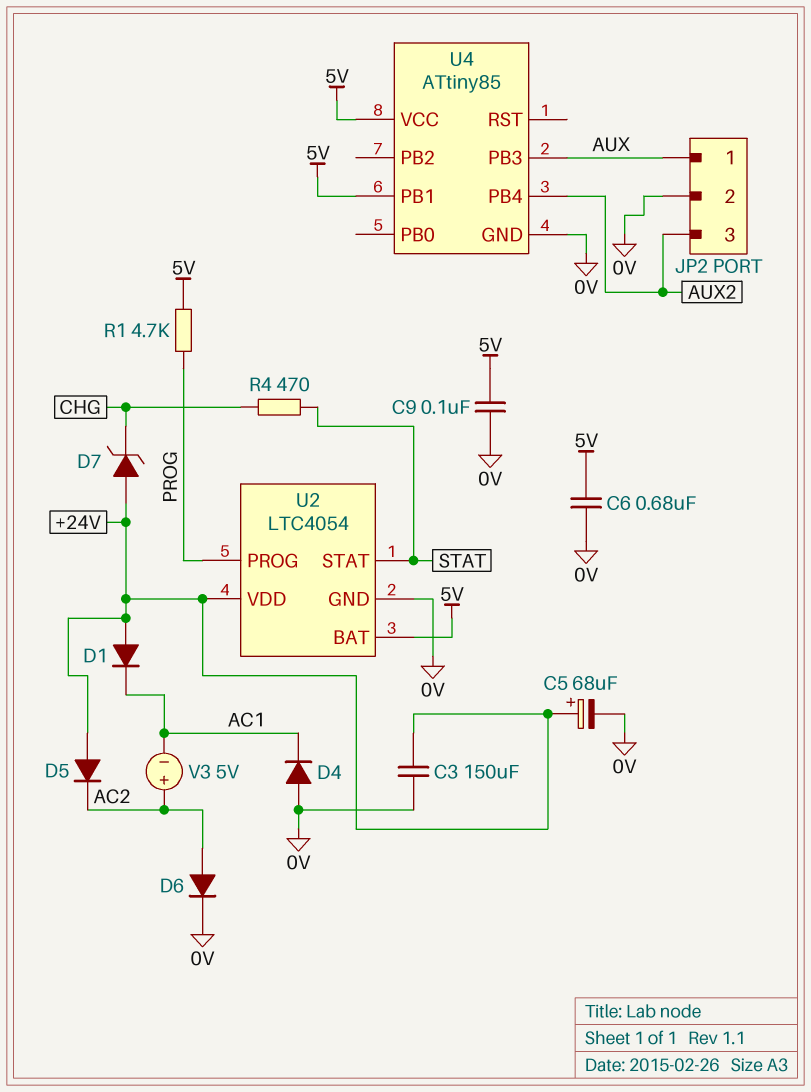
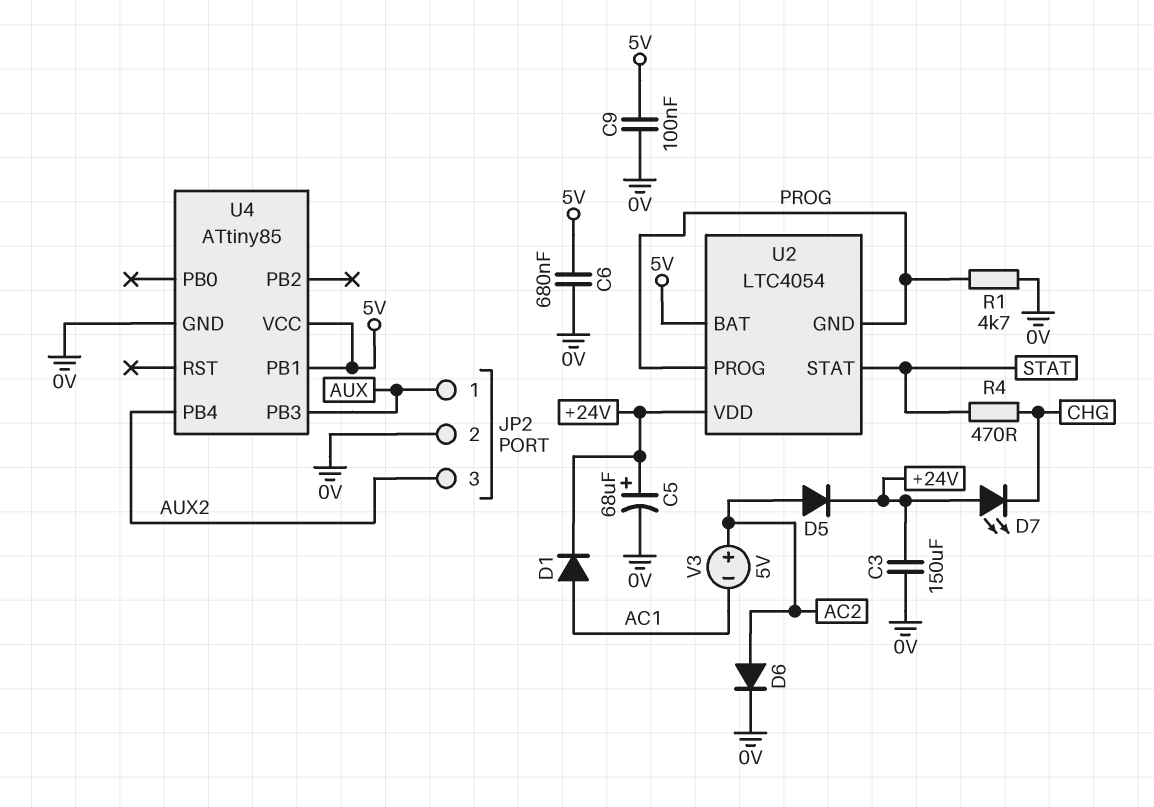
D1: diode (A +24V, K AC1) -> diode (A AC1, K +24V)
D4: diode (A 0V, K AC1) -> none
D5: diode (A +24V, K AC2) -> diode (A AC2, K +24V)
D7: zener (A +24V, K CHG) -> LED (A +24V, K CHG)
R1: 4.7k (5V, PROG) -> 4.7k (0V, PROG)
U2 pin GND: 0V -> PROG

